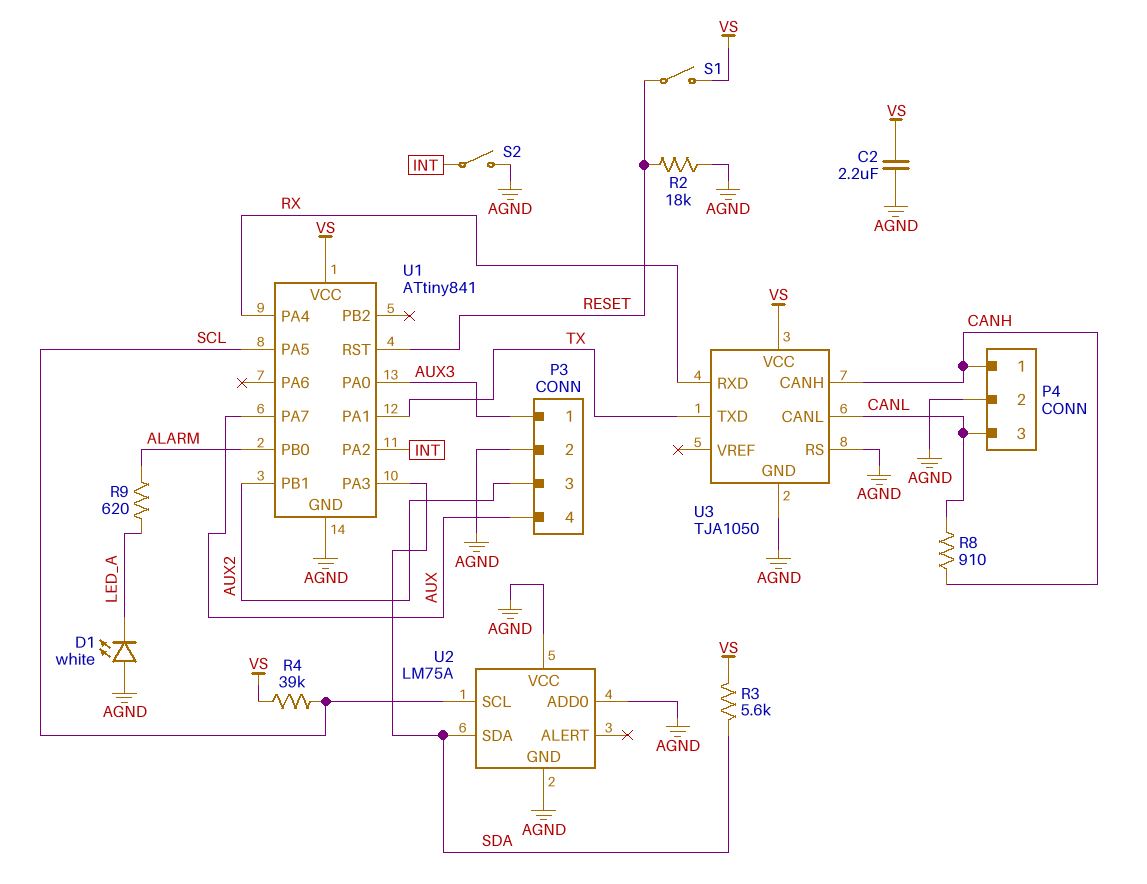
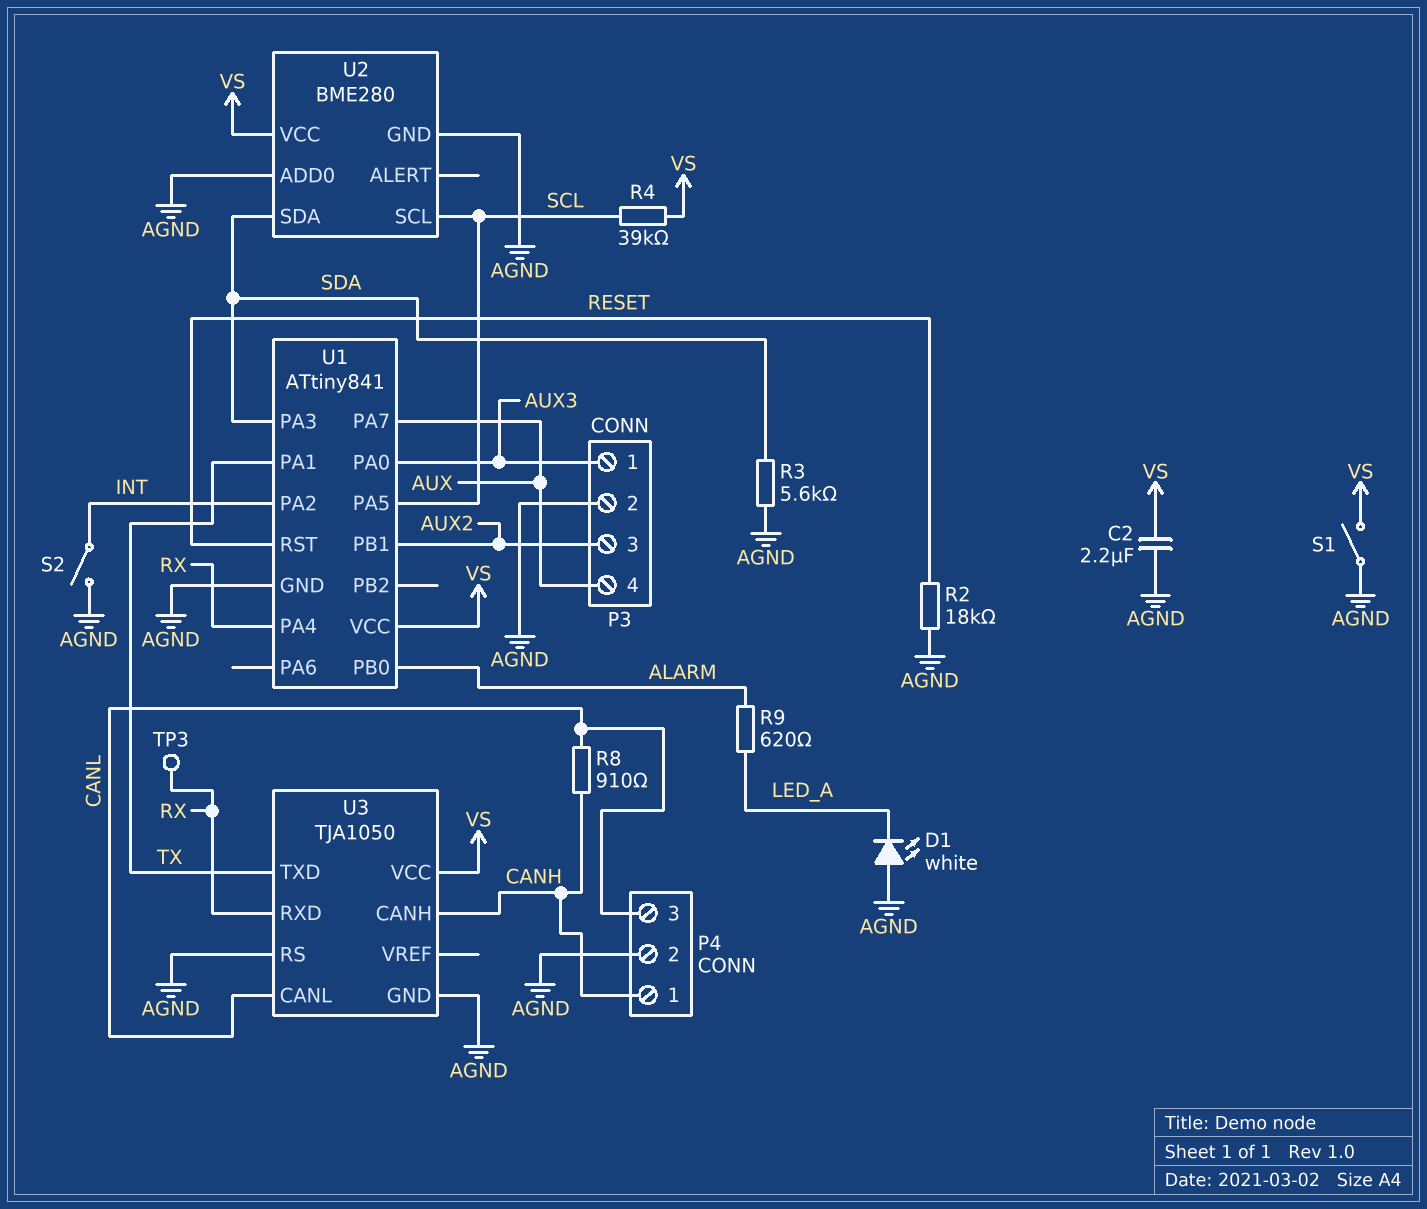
R3: 5.6k (SDA, VS) -> 5.6k (AGND, SDA)
S1: switch (RESET, VS) -> switch (AGND, VS)
TP3: none -> test point (RX)
U2: LM75A -> BME280
U2 pin VCC: AGND -> VS

